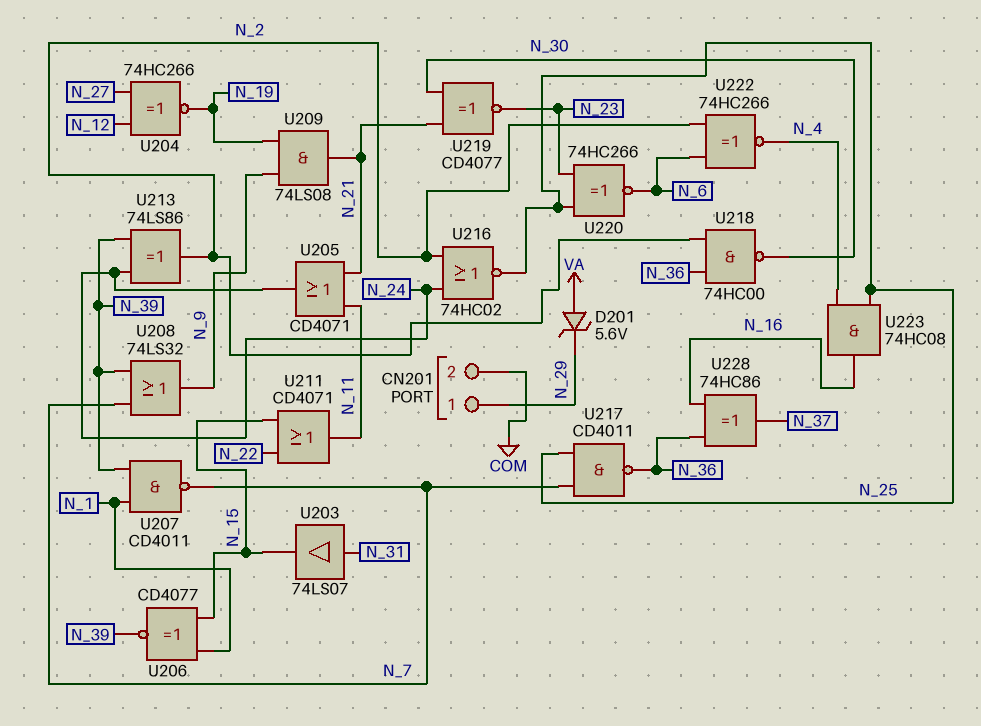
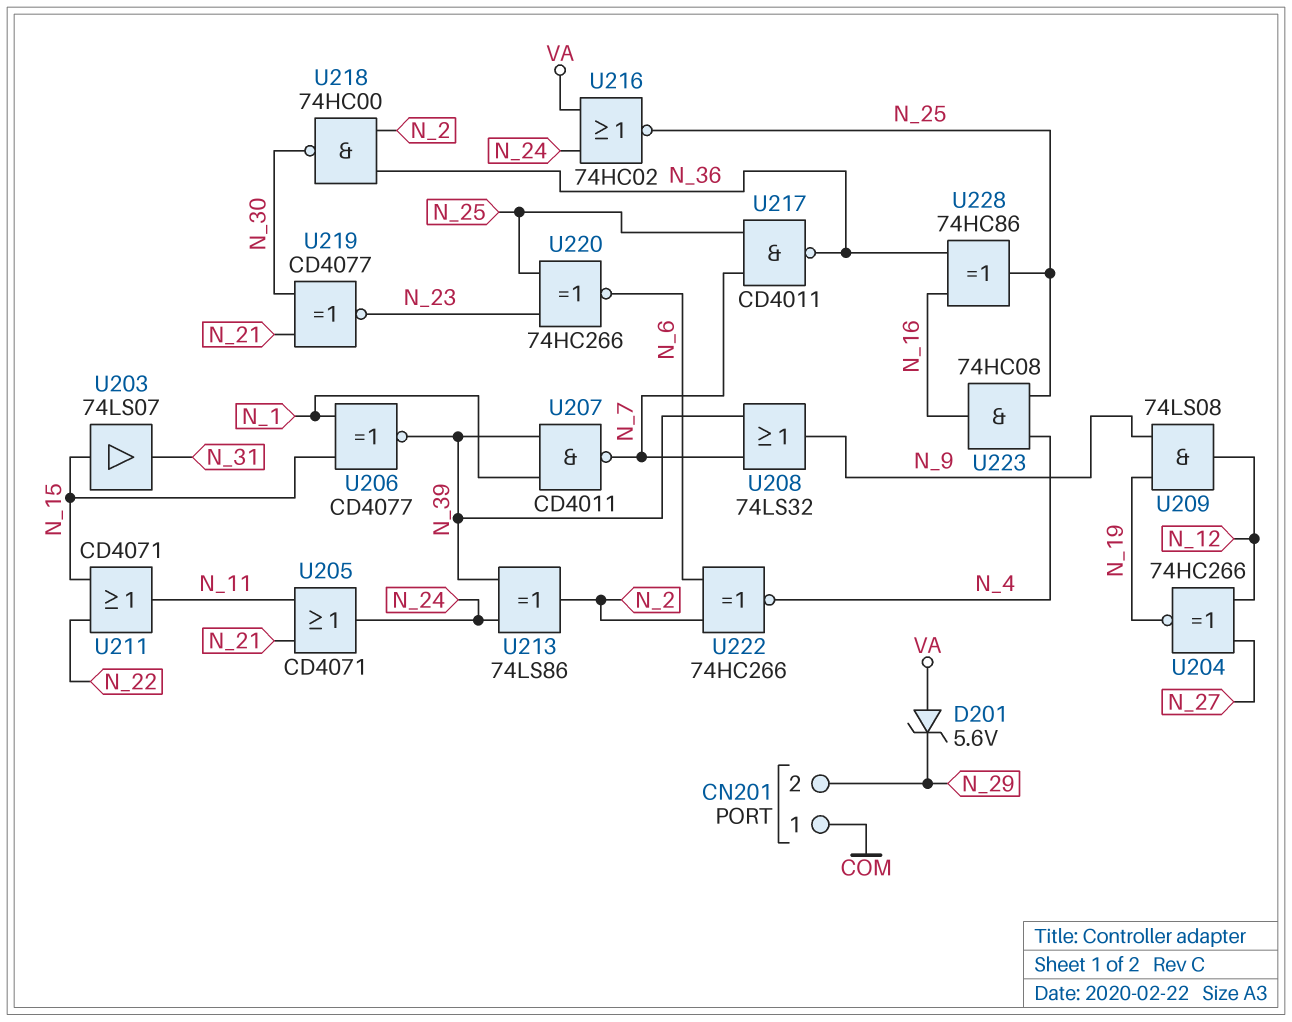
CN201 pin 1: N_29 -> COM
CN201 pin 2: COM -> N_29
U203: buffer 74LS07 (in N_31, out N_15) -> buffer 74LS07 (in N_15, out N_31)
U209: AND 74LS08 (in N_9, in N_19, out N_21) -> AND 74LS08 (in N_9, in N_19, out N_12)
U216: NOR 74HC02 (in N_2, in N_24, out N_25) -> NOR 74HC02 (in N_24, in VA, out N_25)
U228: XOR 74HC86 (in N_16, in N_36, out N_37) -> XOR 74HC86 (in N_16, in N_36, out N_25)

